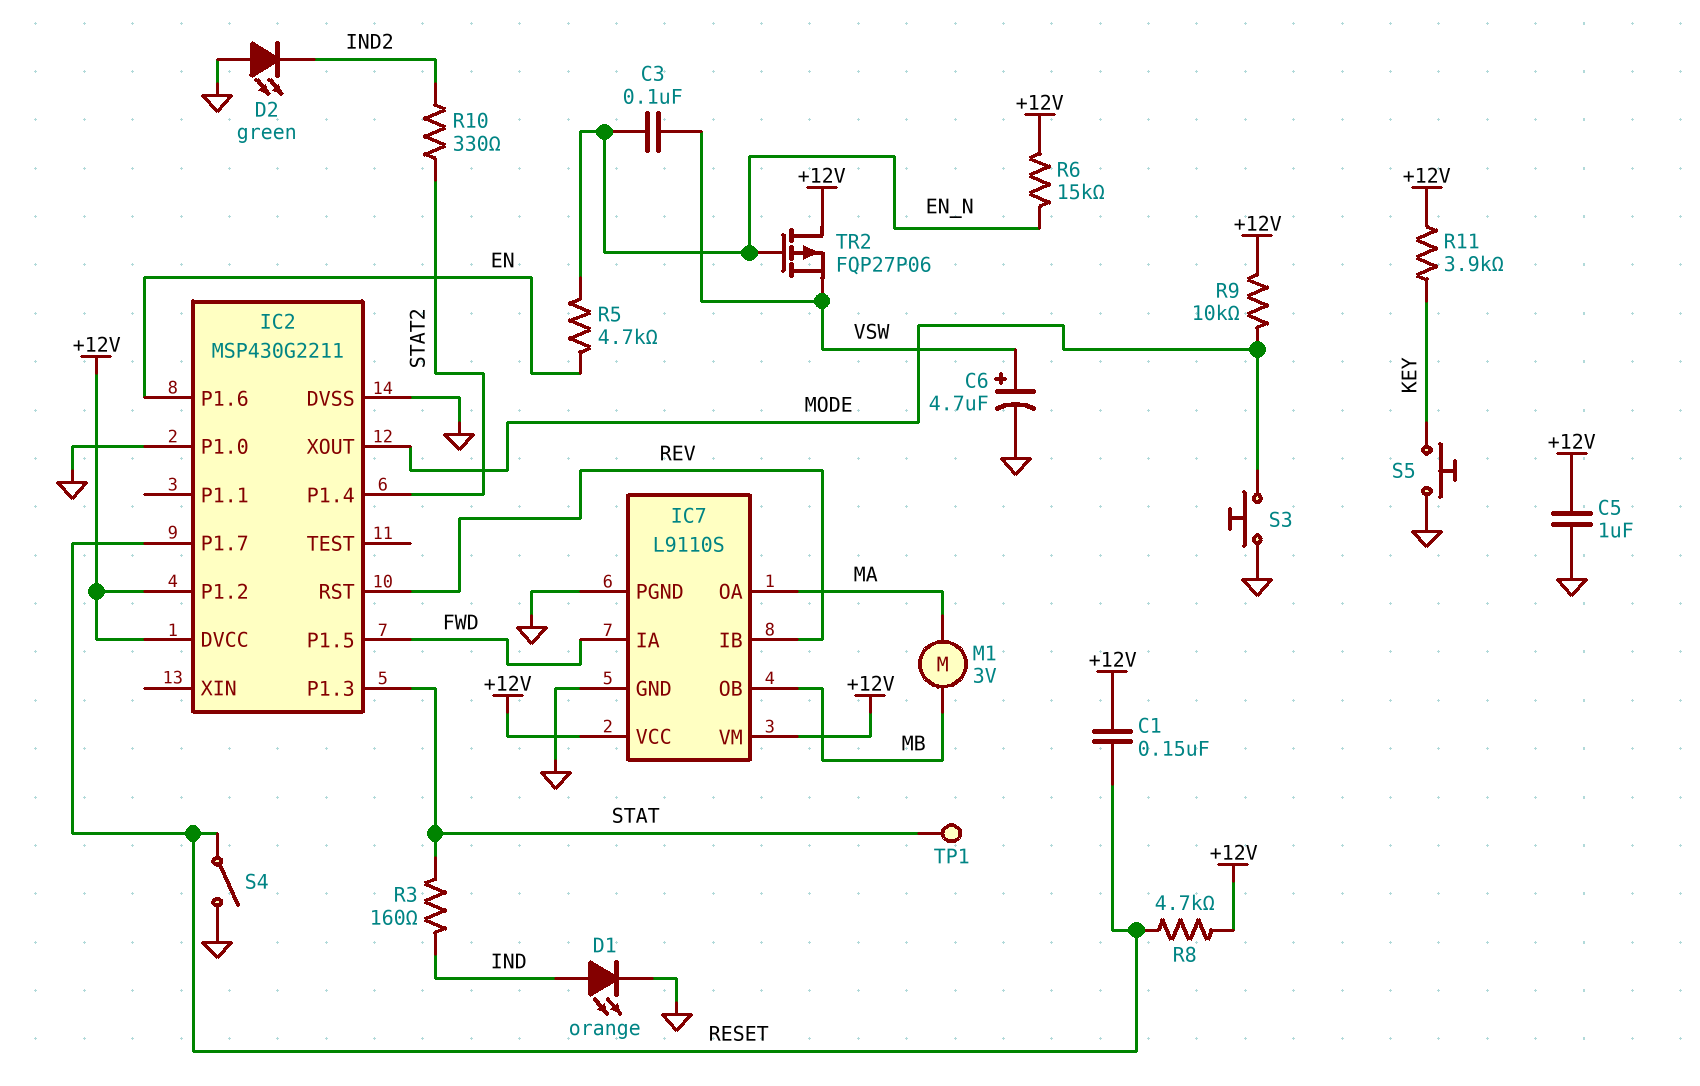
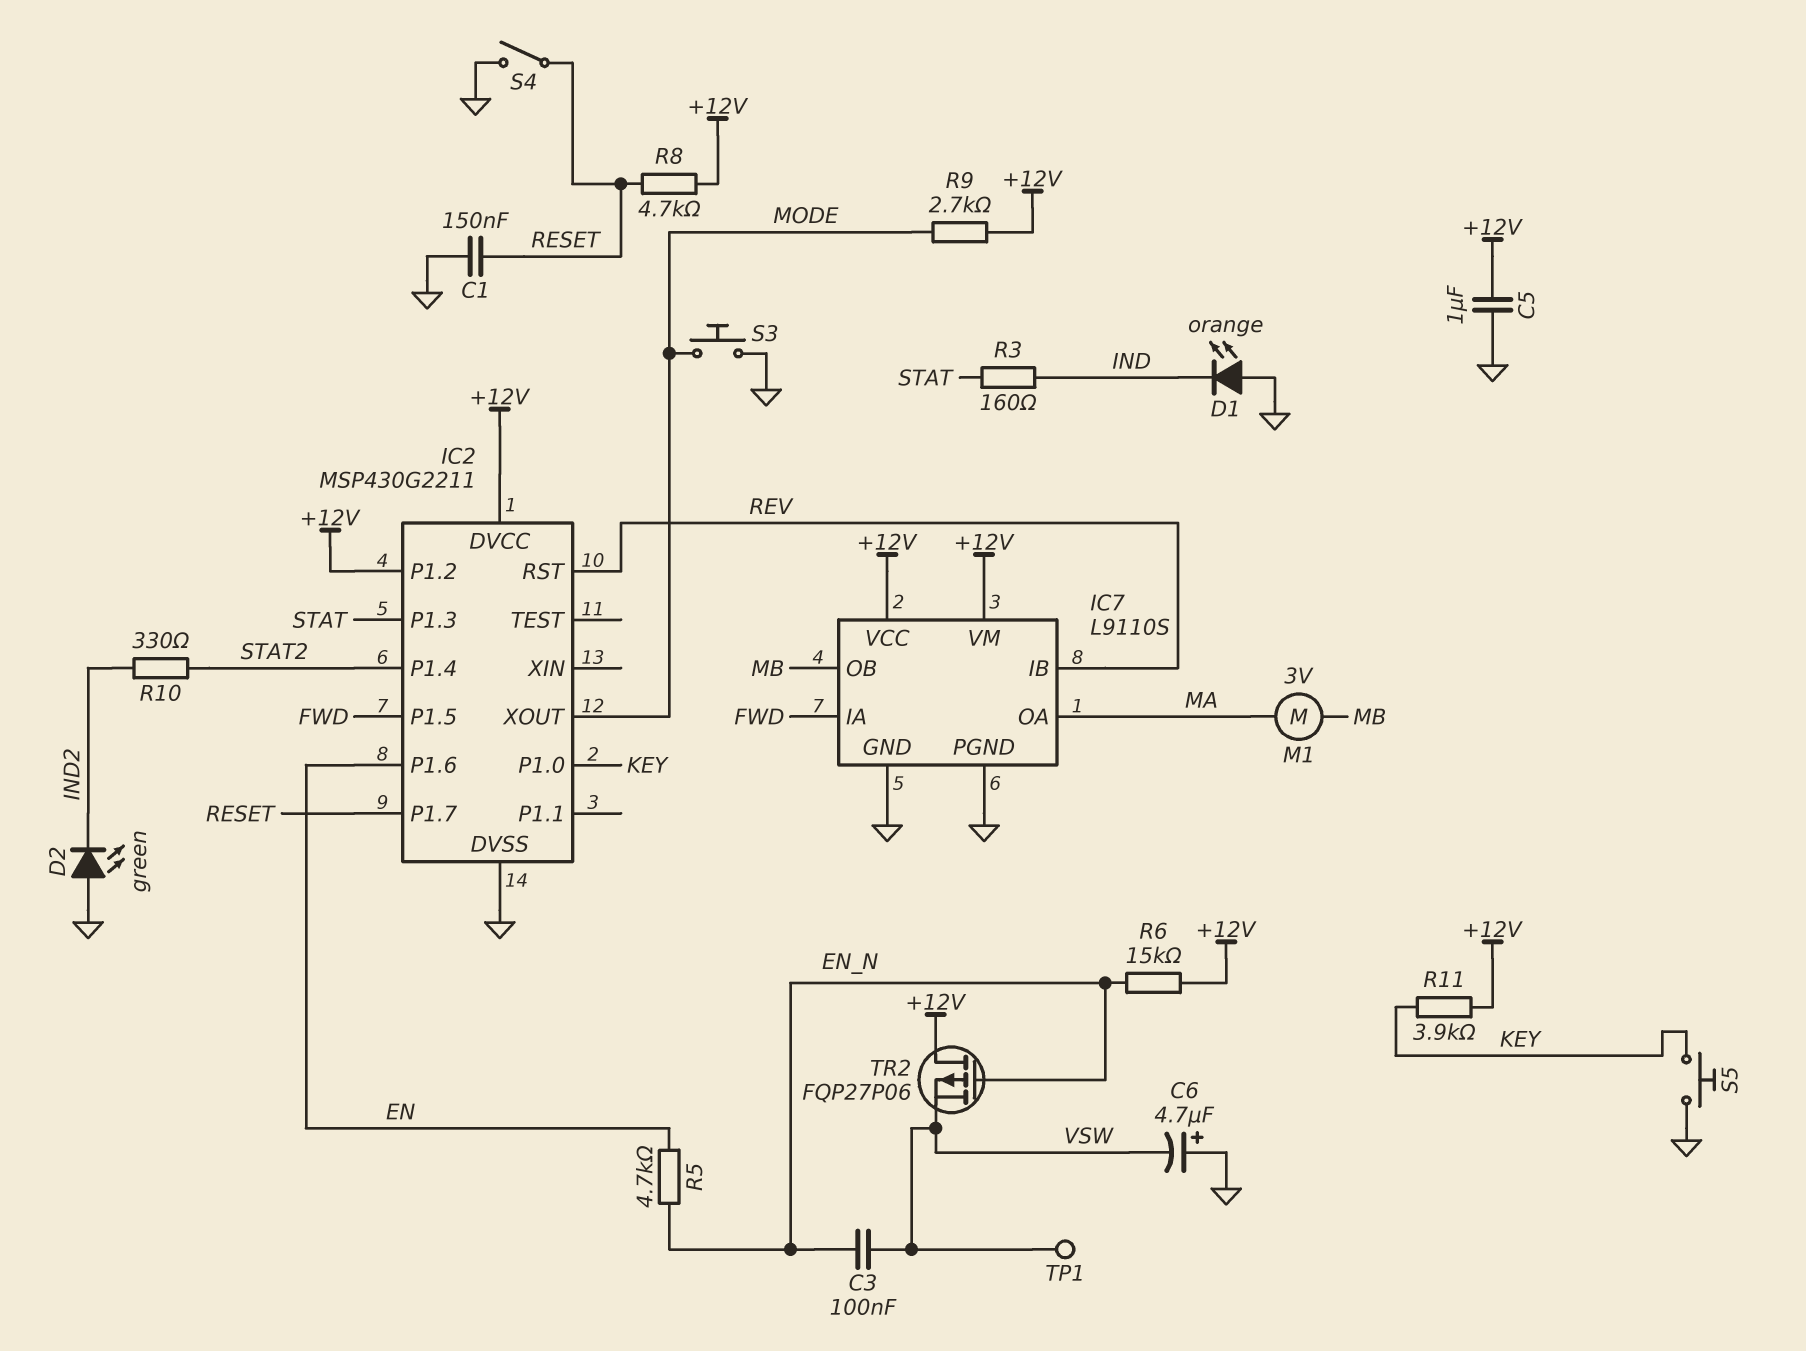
C1: 150nF (+12V, RESET) -> 150nF (GND, RESET)
C6: 4.7uF (plus VSW, minus GND) -> 4.7uF (plus GND, minus VSW)
D1: LED orange (A IND, K GND) -> LED orange (A GND, K IND)
IC2 pin P1.0: GND -> KEY
R9: 10k (+12V, MODE) -> 2.7k (+12V, MODE)
TP1: test point (STAT) -> test point (VSW)

